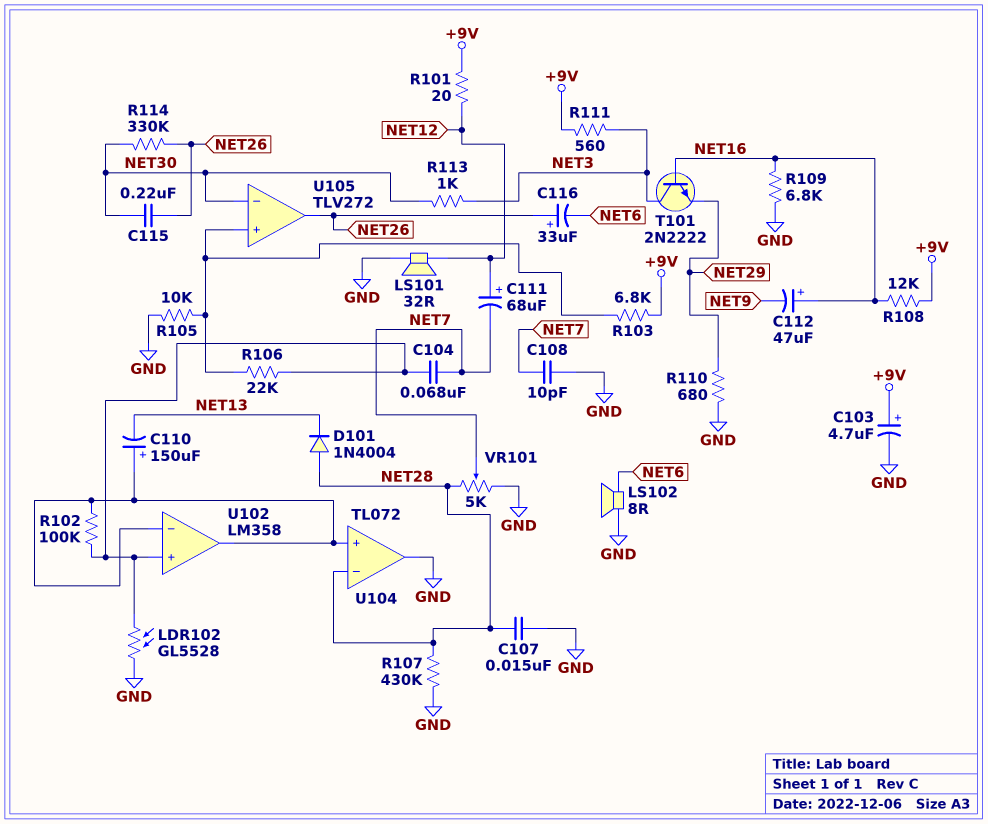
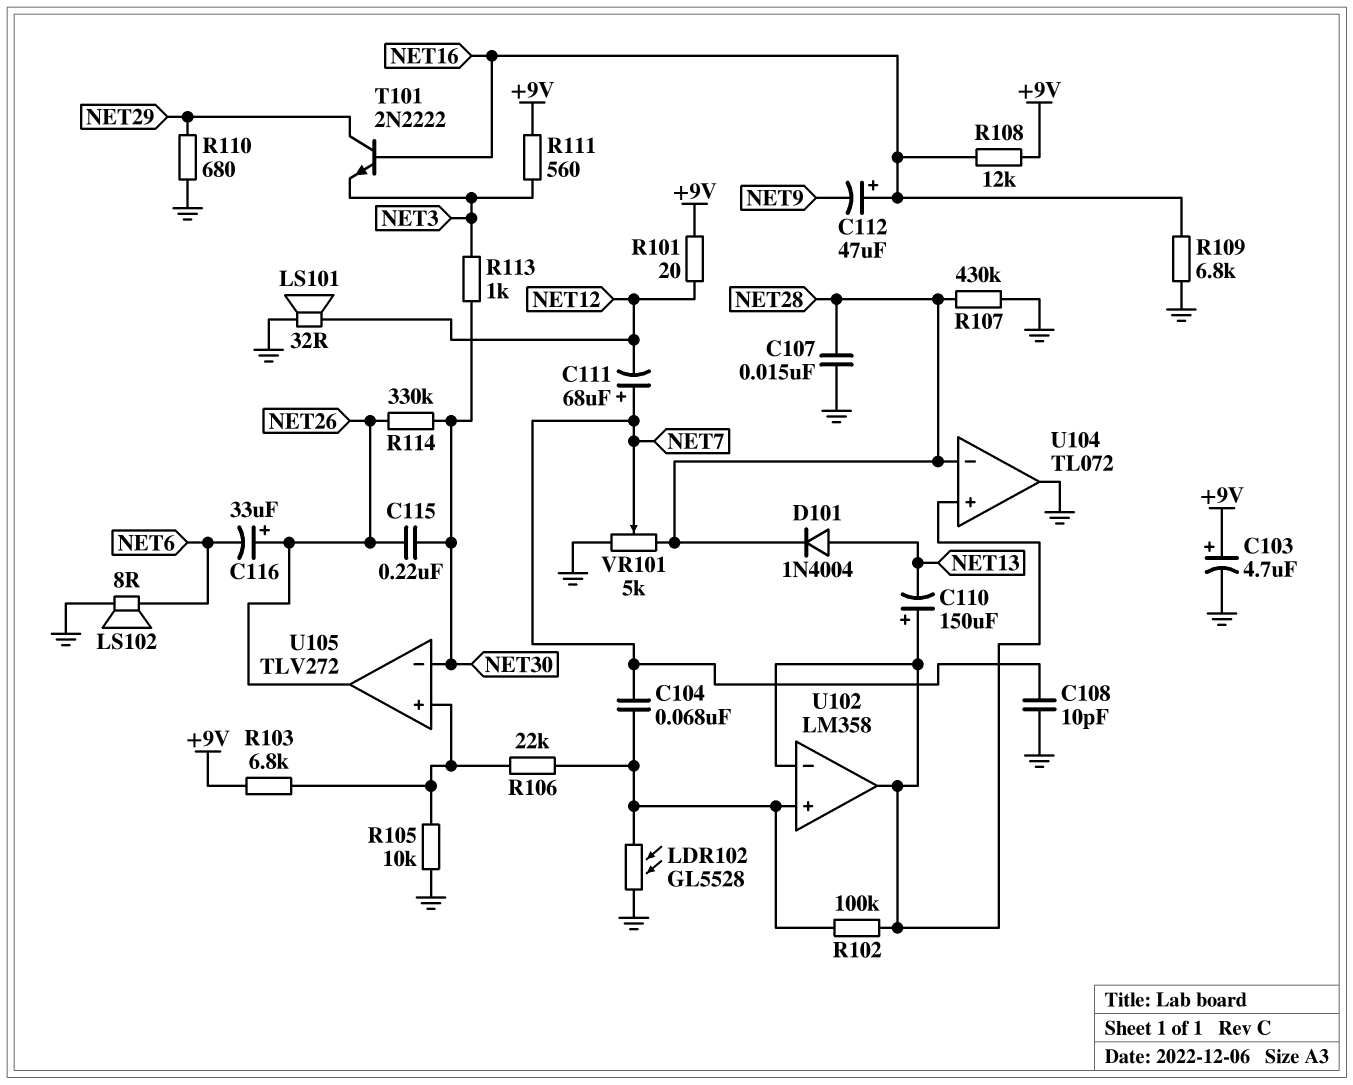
C111: 68uF (plus NET12, minus NET7) -> 68uF (plus NET7, minus NET12)
D101: diode 1N4004 (A NET28, K NET13) -> diode 1N4004 (A NET13, K NET28)
T101: NPN 2N2222 (B NET16, C NET3, E NET29) -> NPN 2N2222 (B NET16, C NET29, E NET3)

